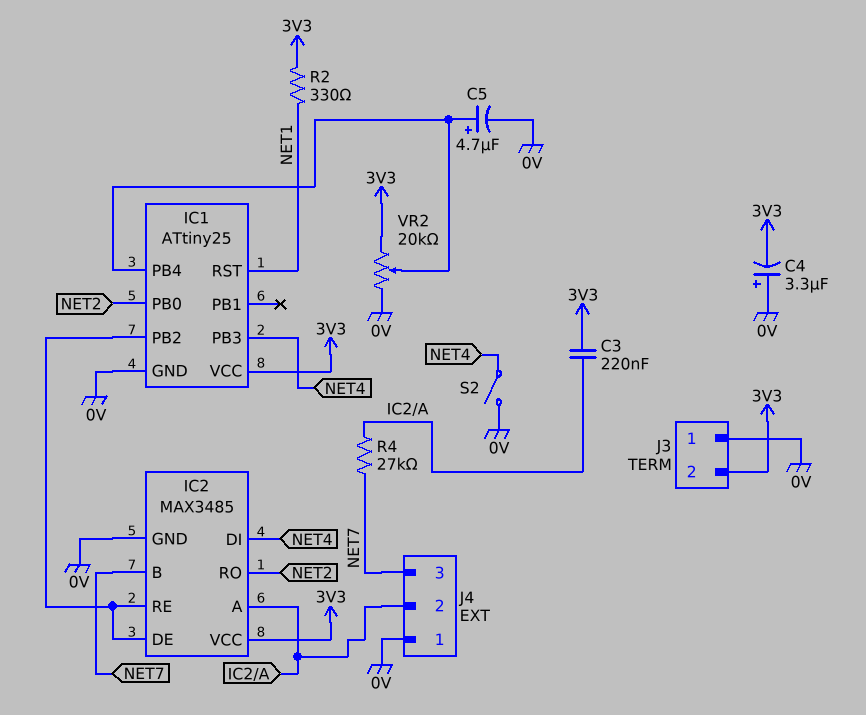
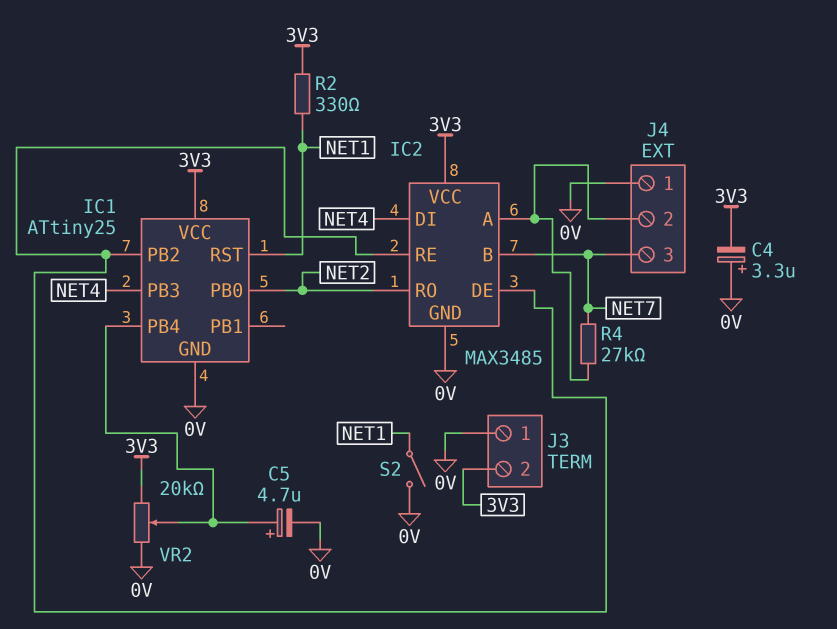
C3: 220nF (3V3, IC2/A) -> none
S2: switch (0V, NET4) -> switch (0V, NET1)

